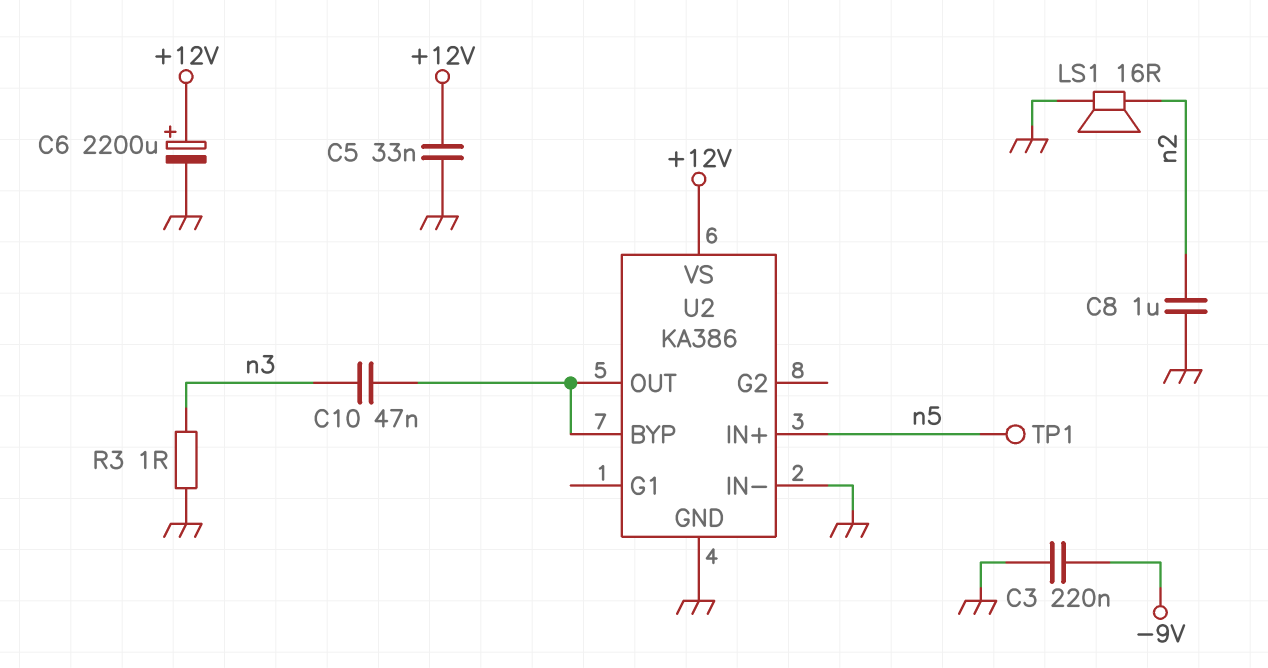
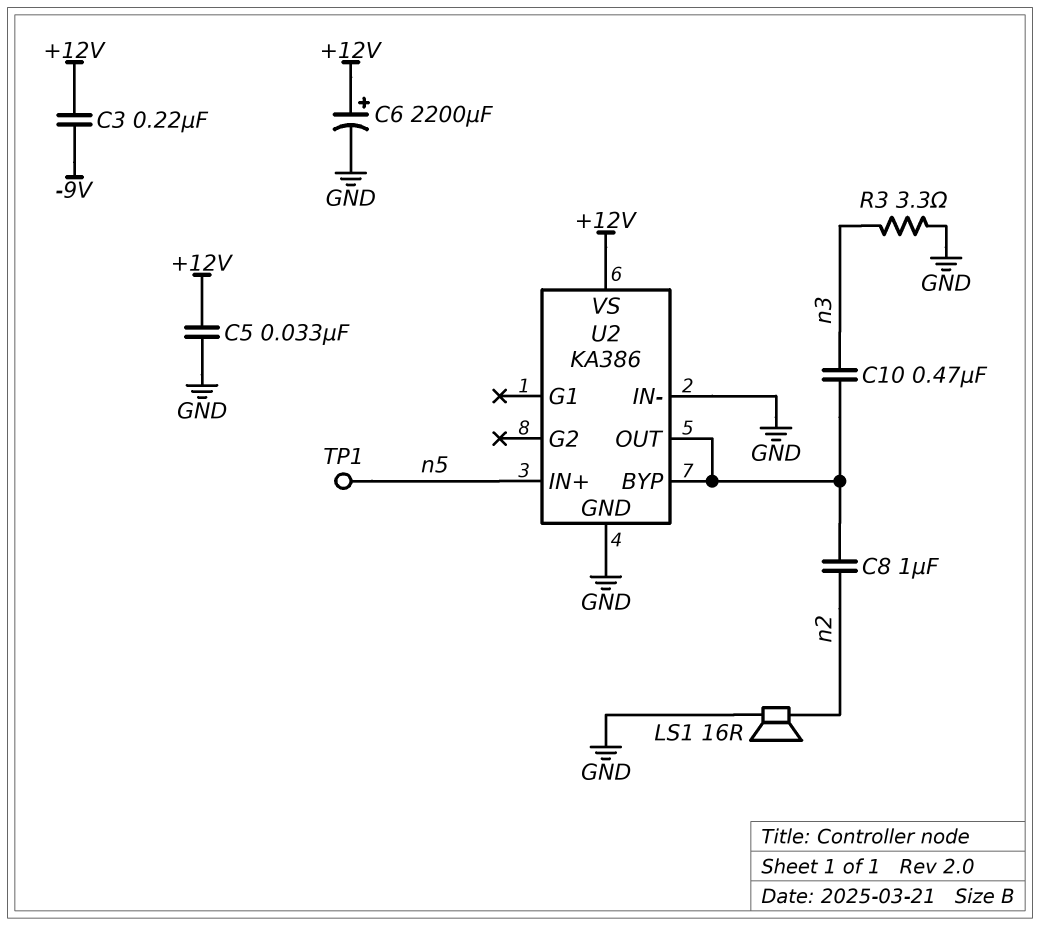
C3: 220nF (-9V, GND) -> 220nF (+12V, -9V)
C8: 1uF (GND, n2) -> 1uF (U2/BYP, n2)
C10: 47nF (U2/BYP, n3) -> 470nF (U2/BYP, n3)
R3: 1 (GND, n3) -> 3.3 (GND, n3)

